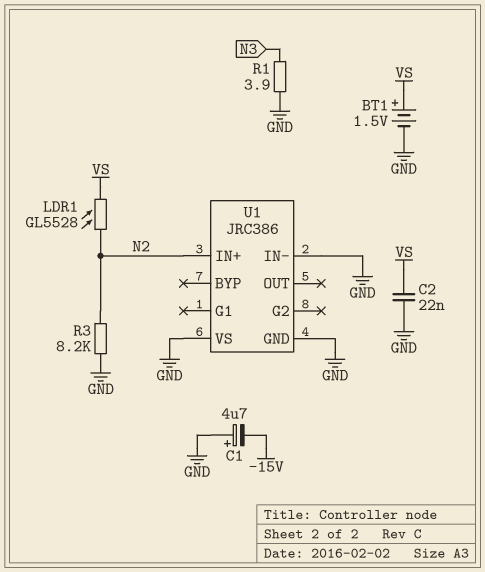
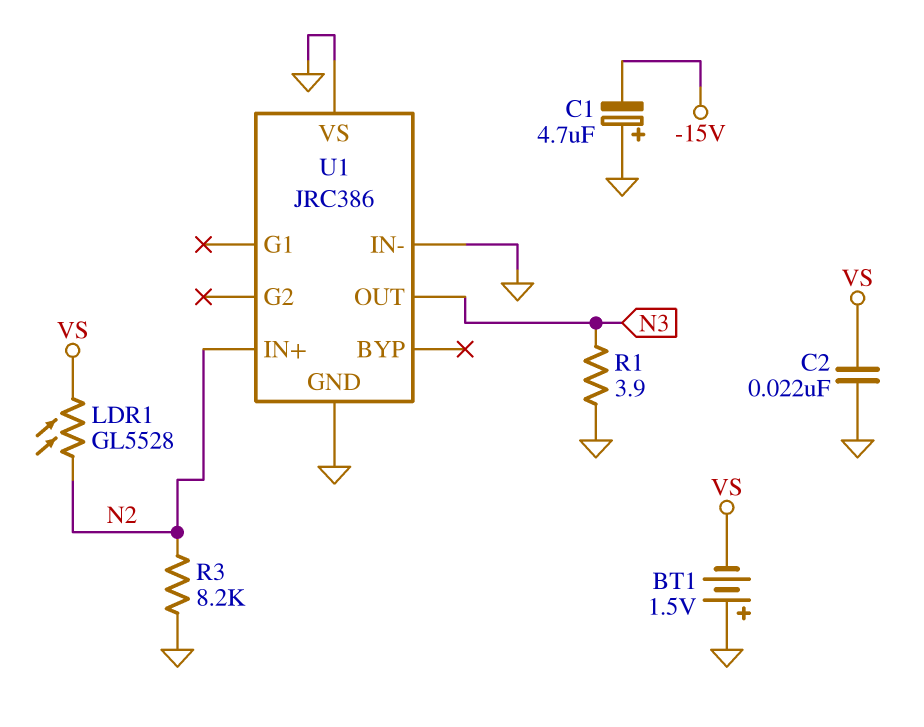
BT1: 1.5V (plus VS, minus GND) -> 1.5V (plus GND, minus VS)
U1 pin OUT: none -> N3

